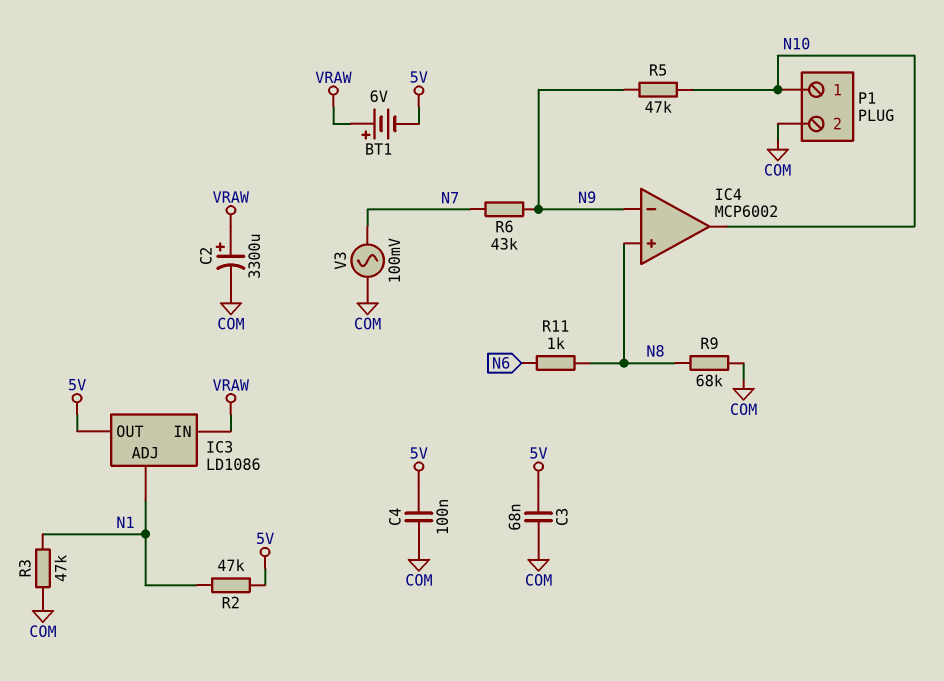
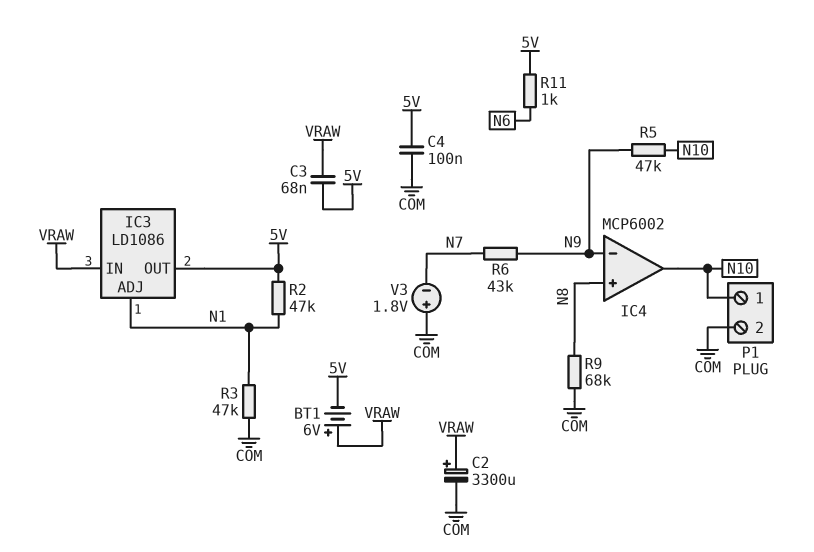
C3: 68nF (5V, COM) -> 68nF (5V, VRAW)
R11: 1k (N6, N8) -> 1k (5V, N6)
V3: AC 100mV (COM, N7) -> 1.8V (plus COM, minus N7)

